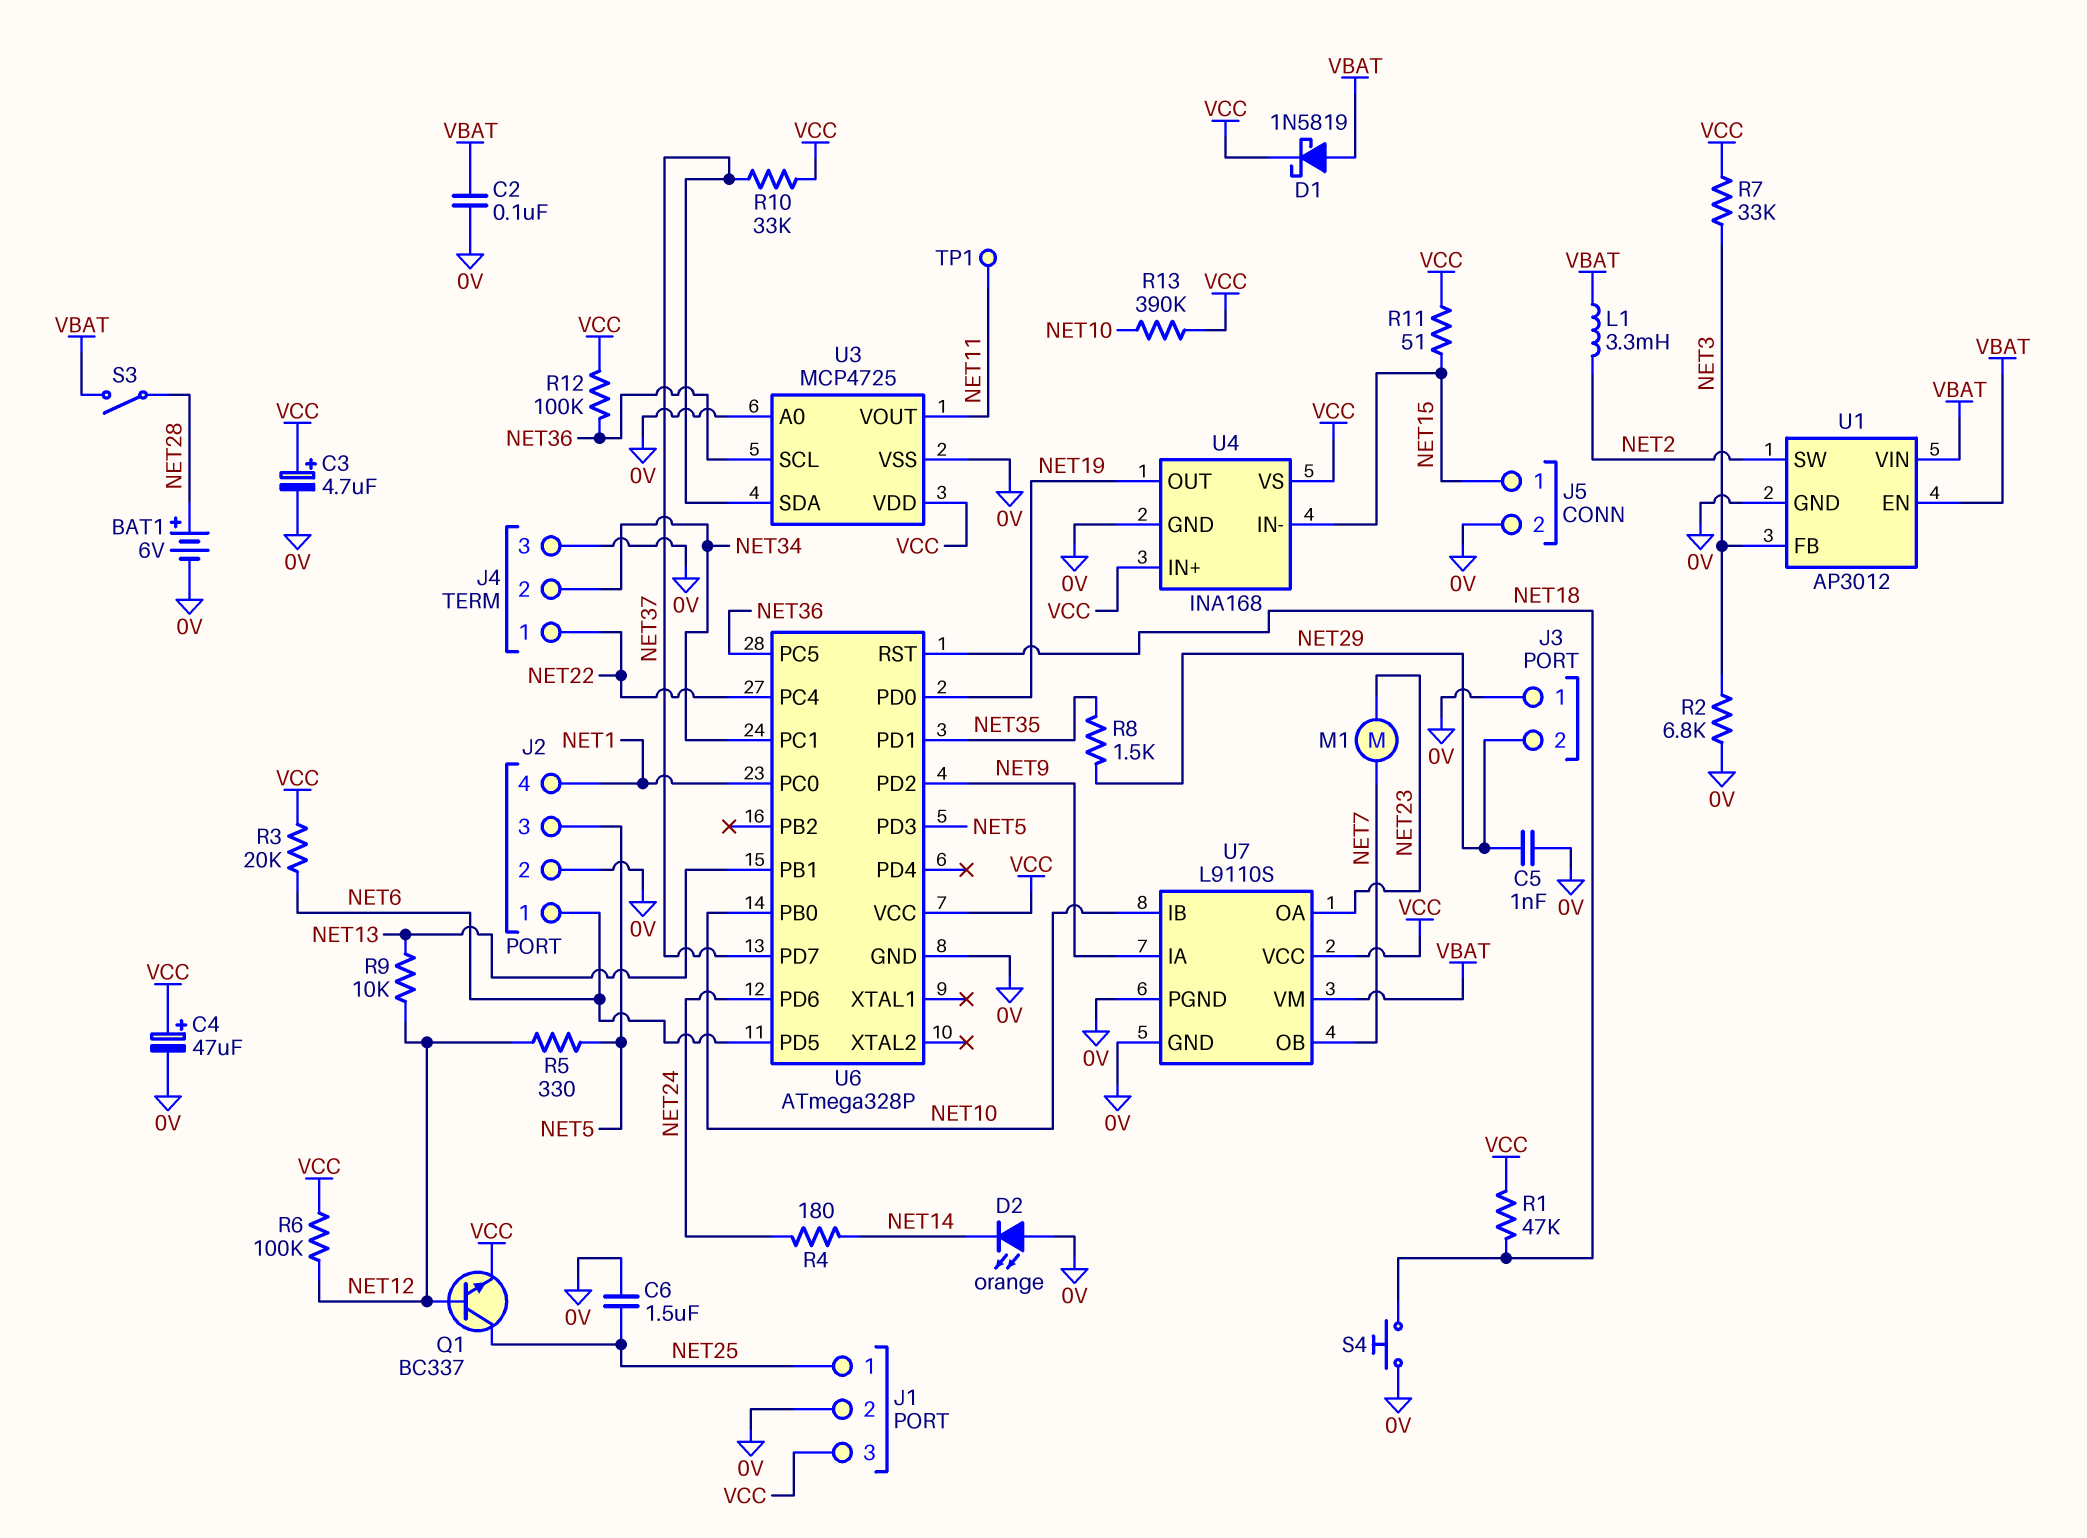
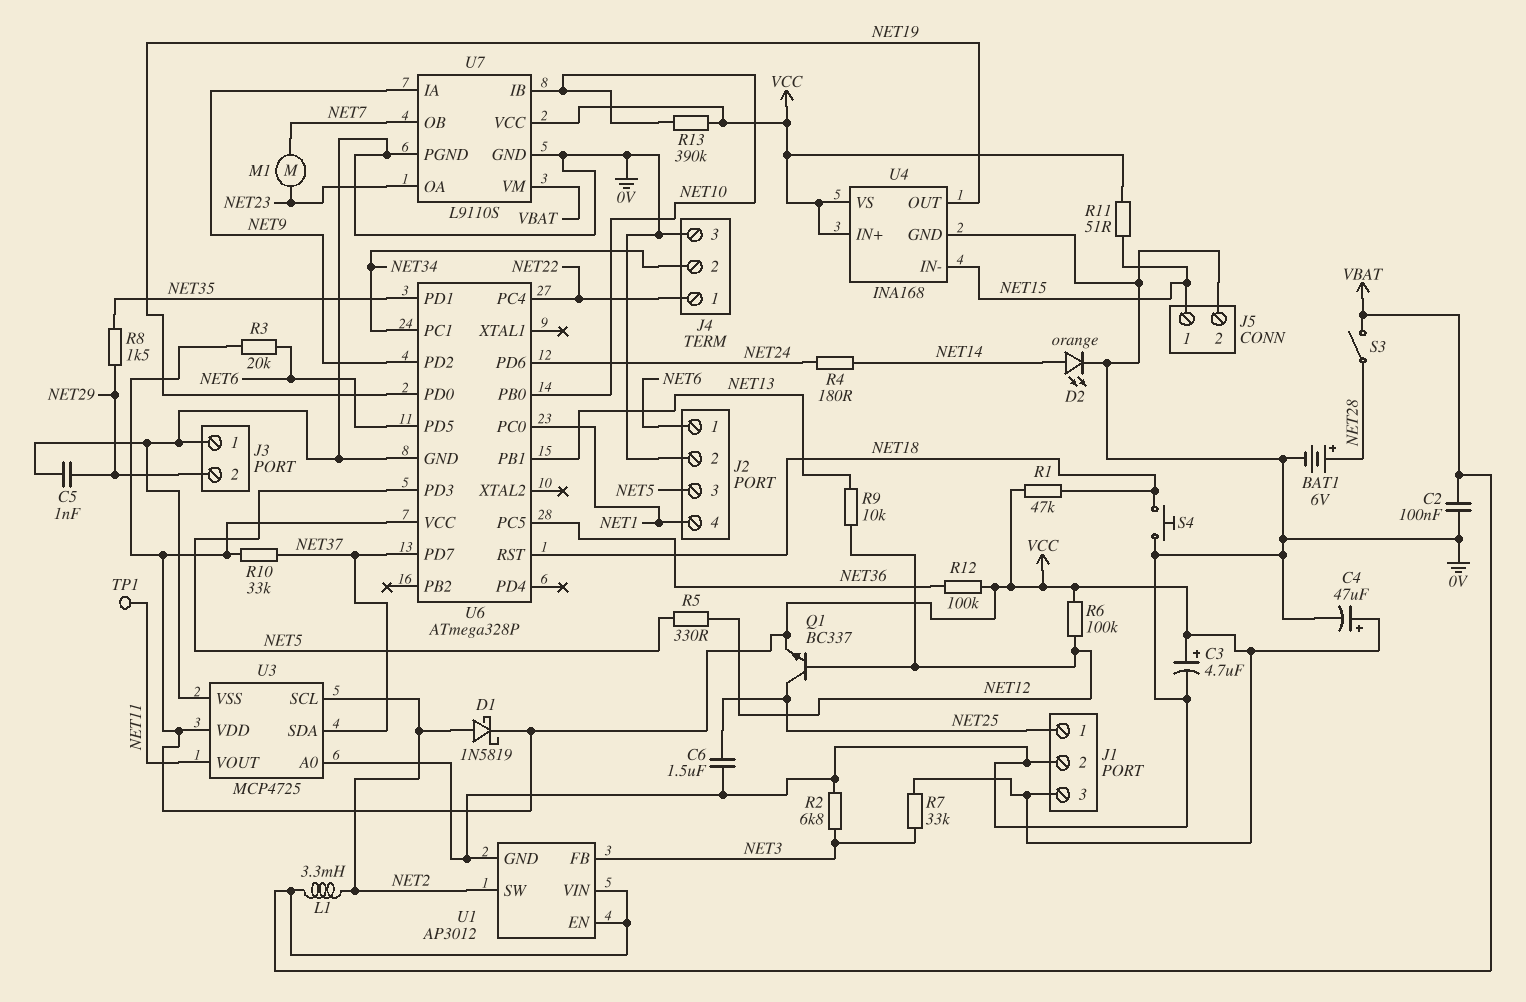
D1: schottky 1N5819 (A VBAT, K VCC) -> schottky 1N5819 (A NET2, K VCC)
D2: LED orange (A 0V, K NET14) -> LED orange (A NET14, K 0V)
U3 pin SCL: NET36 -> NET2

